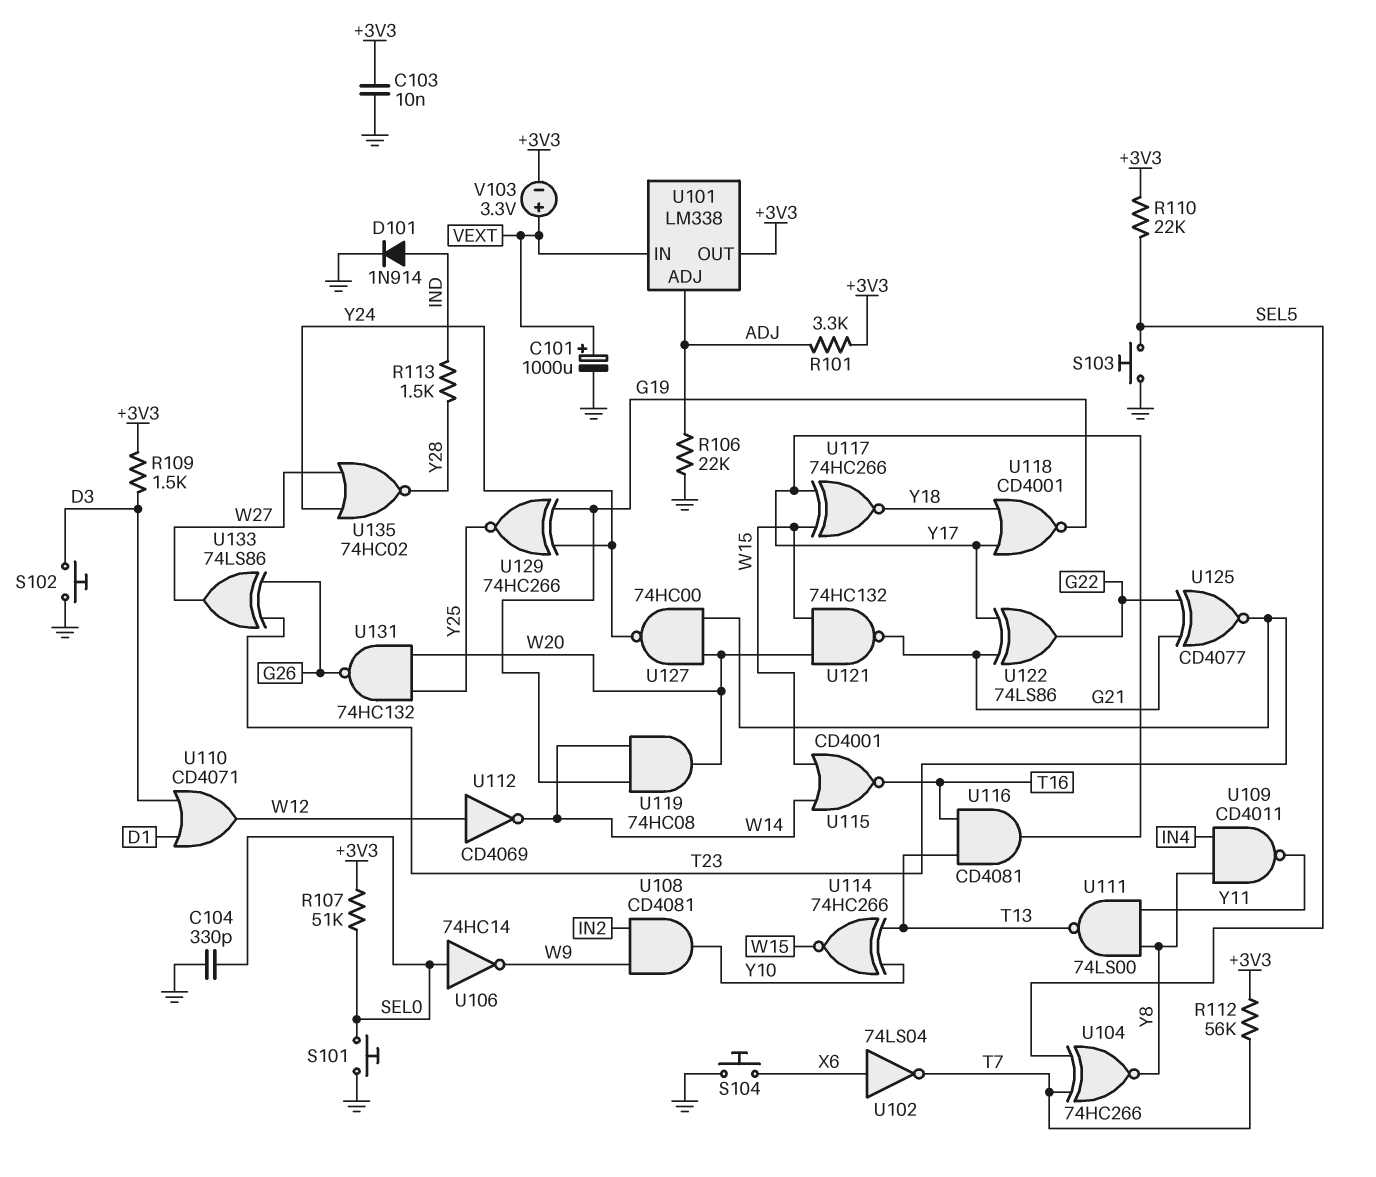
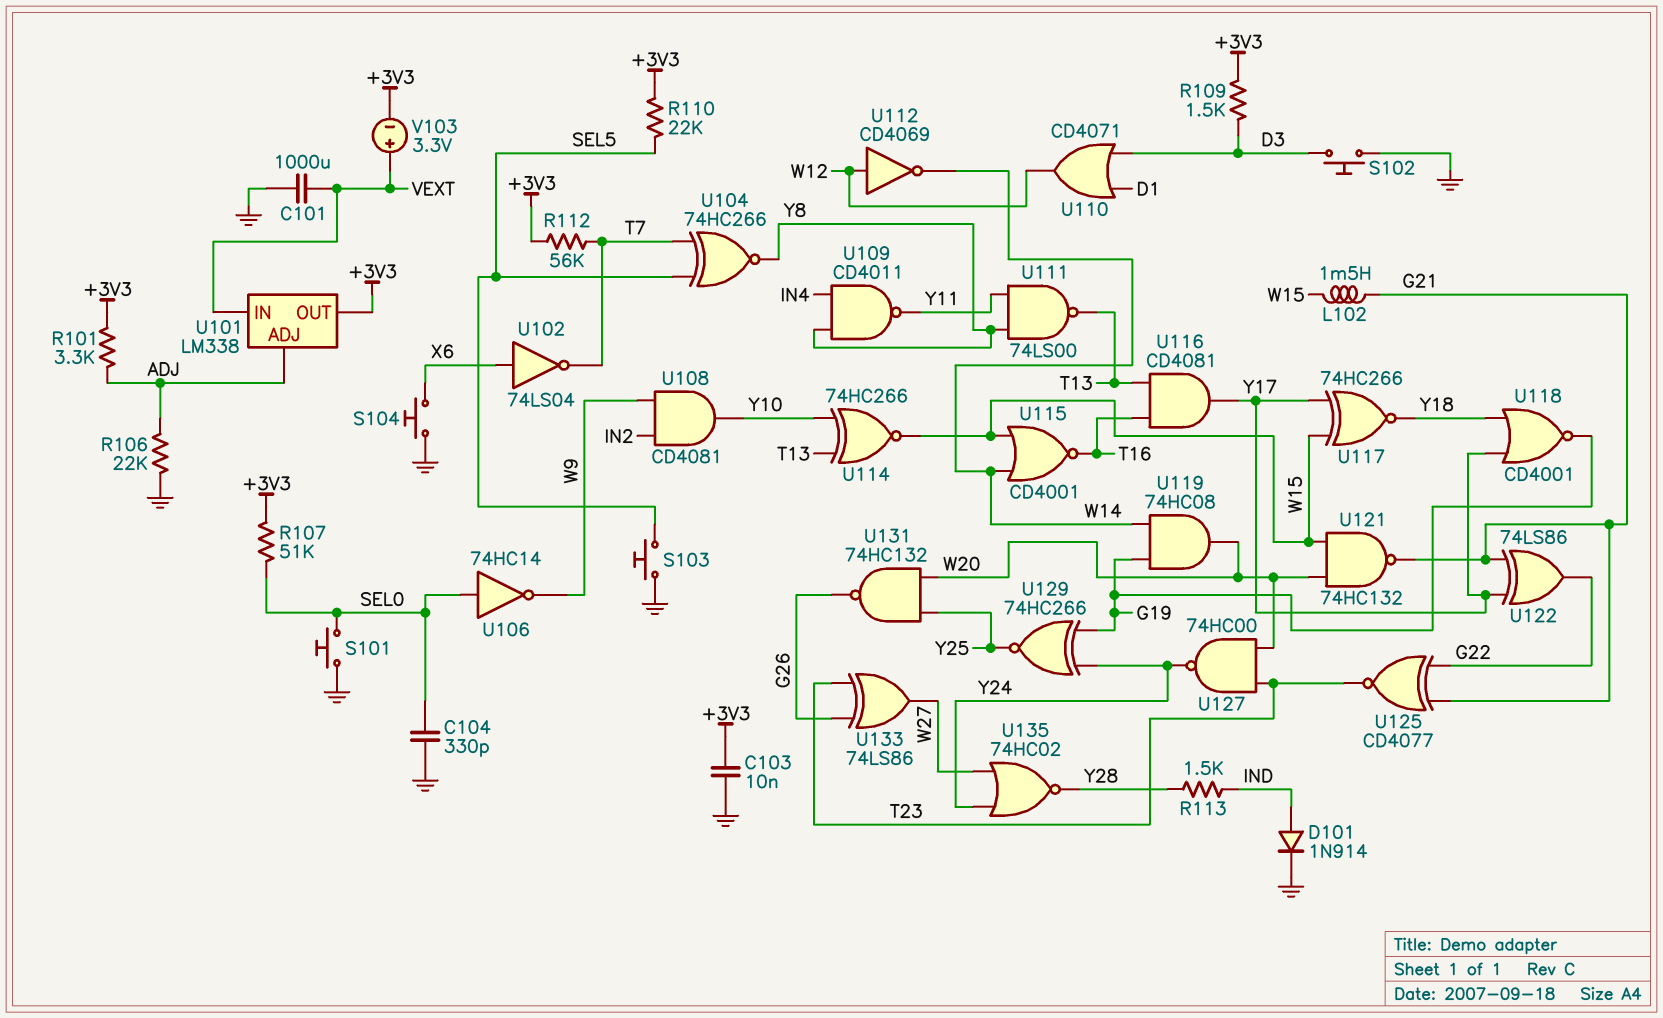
C101: 1000uF (plus VEXT, minus GND) -> 1000uF (GND, VEXT)
L102: none -> 1.5mH (G21, W15)

